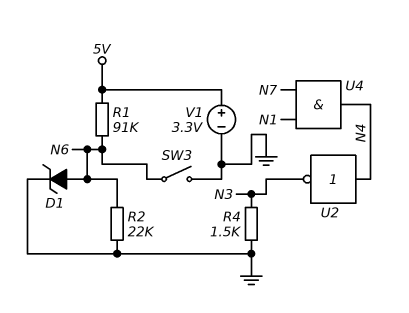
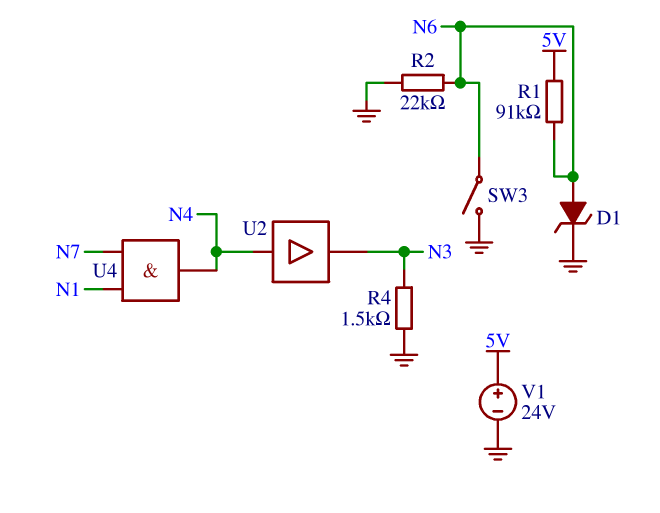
U2: NOT (in N4, out N3) -> buffer (in N4, out N3)
V1: 3.3V (plus 5V, minus GND) -> 24V (plus 5V, minus GND)

